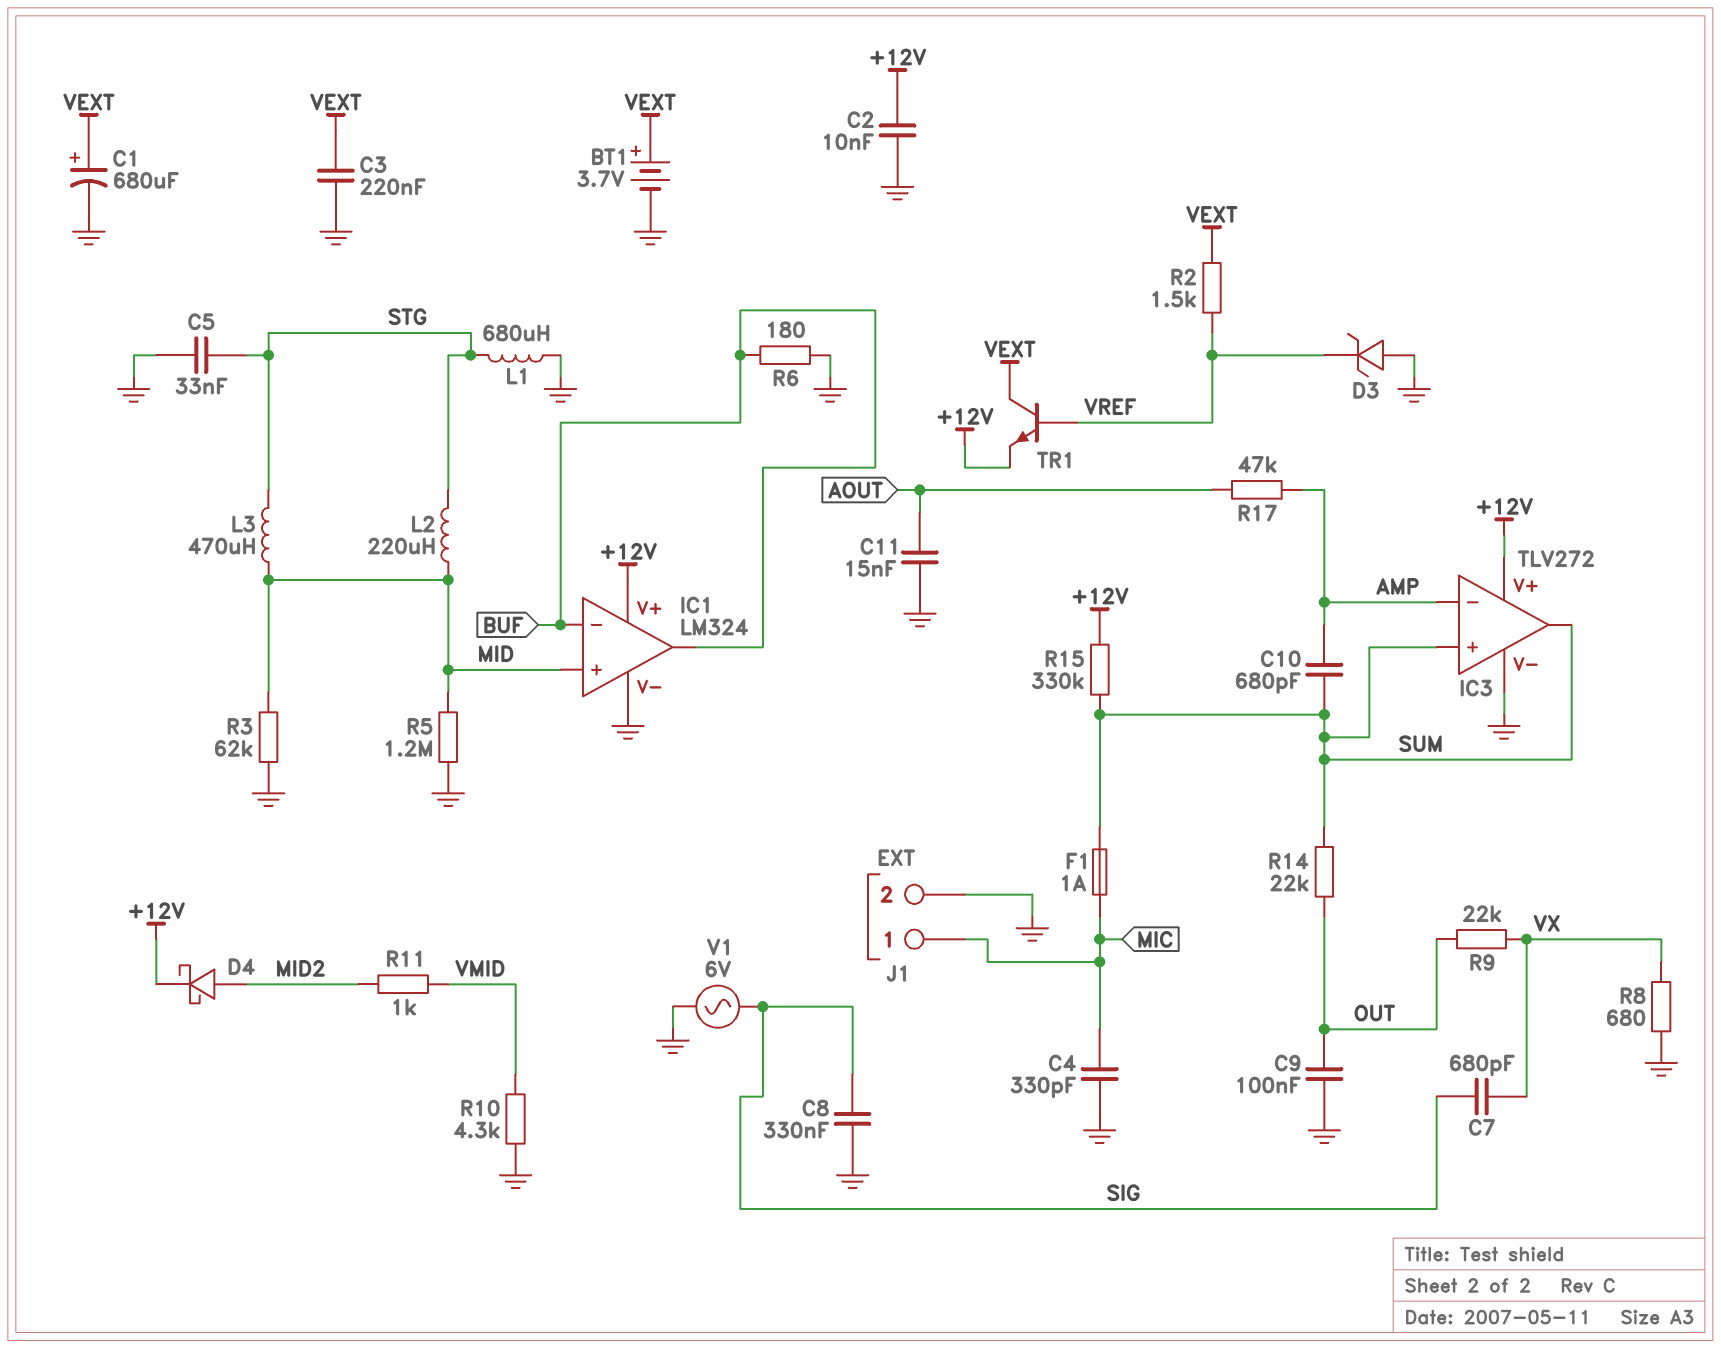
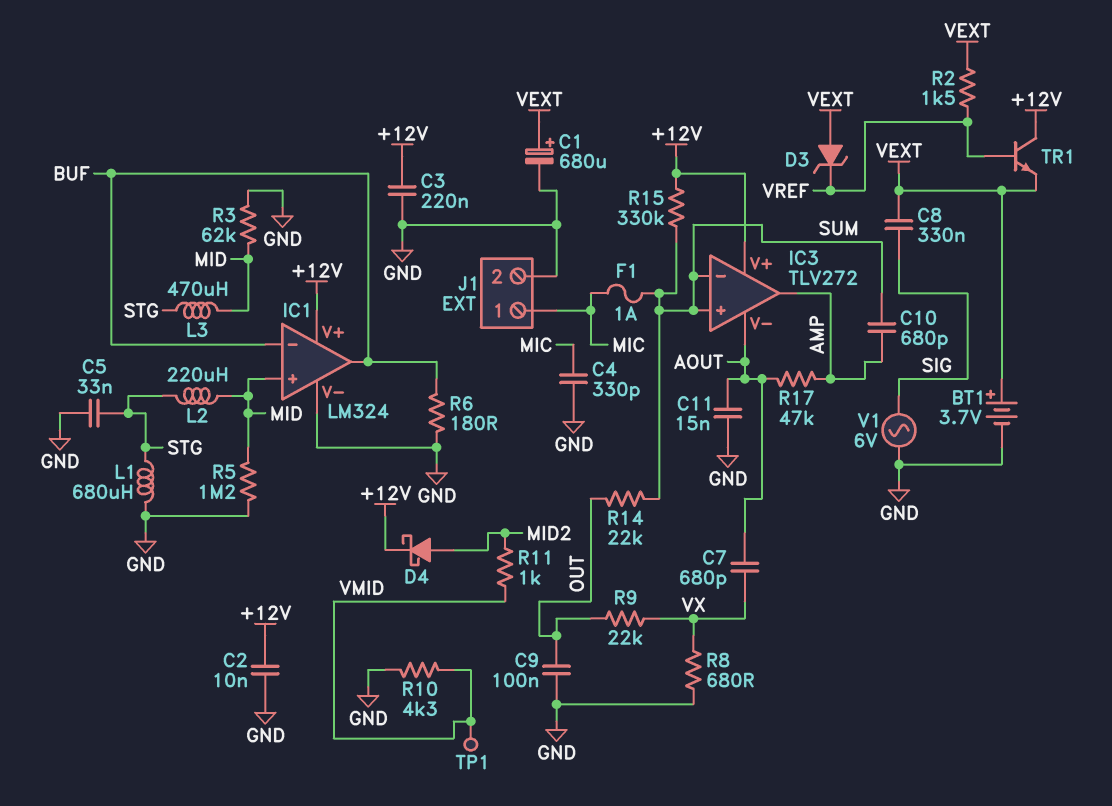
C3: 220nF (GND, VEXT) -> 220nF (+12V, GND)
C7: 680pF (SIG, VX) -> 680pF (AOUT, VX)
C8: 330nF (GND, SIG) -> 330nF (SIG, VEXT)
D3: zener (A GND, K VREF) -> zener (A VEXT, K VREF)
IC3 pin V-: GND -> AOUT
IC3 pin in-: AMP -> SUM
IC3 pin out: SUM -> AMP
TP1: none -> test point (VMID)
TR1: NPN (B VREF, C VEXT, E +12V) -> NPN (B VREF, C +12V, E VEXT)

